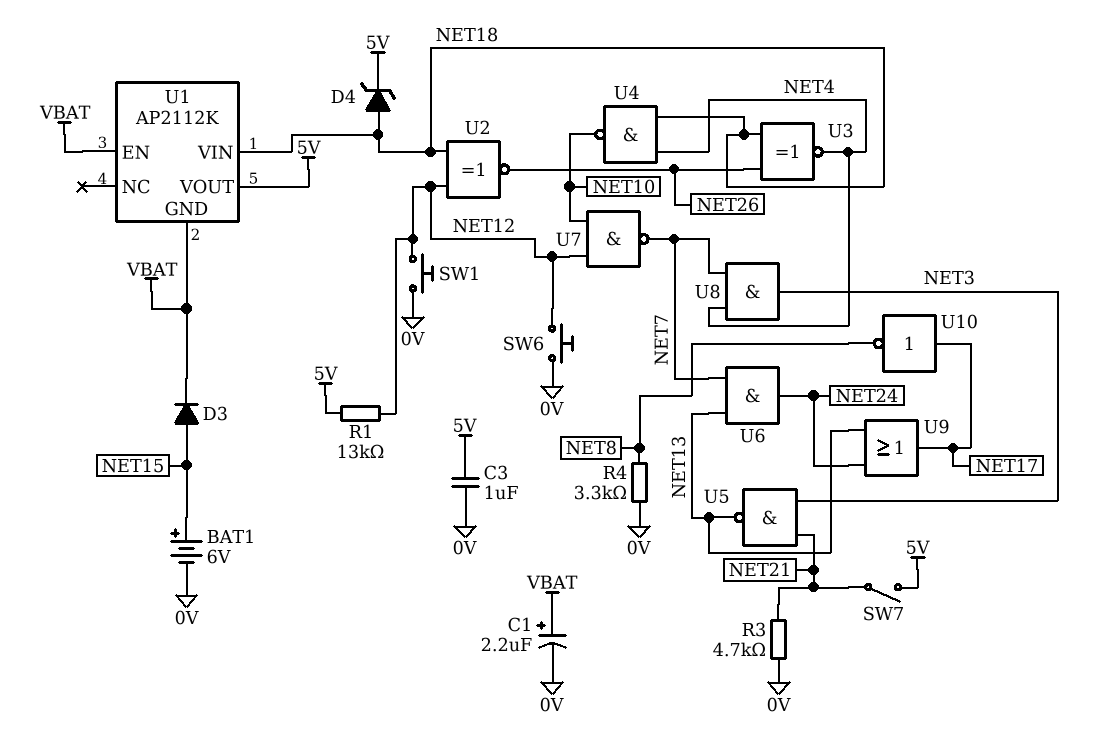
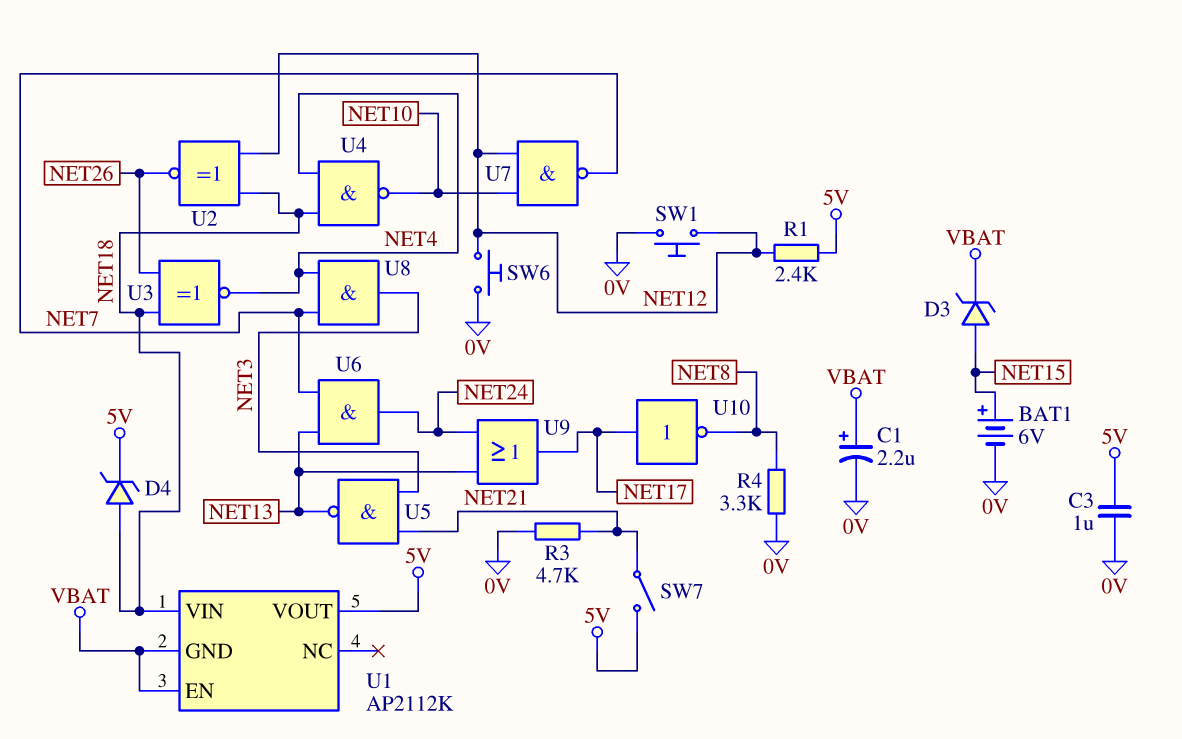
D3: diode (A NET15, K VBAT) -> zener (A NET15, K VBAT)
R1: 13k (5V, NET12) -> 2.4k (5V, NET12)

